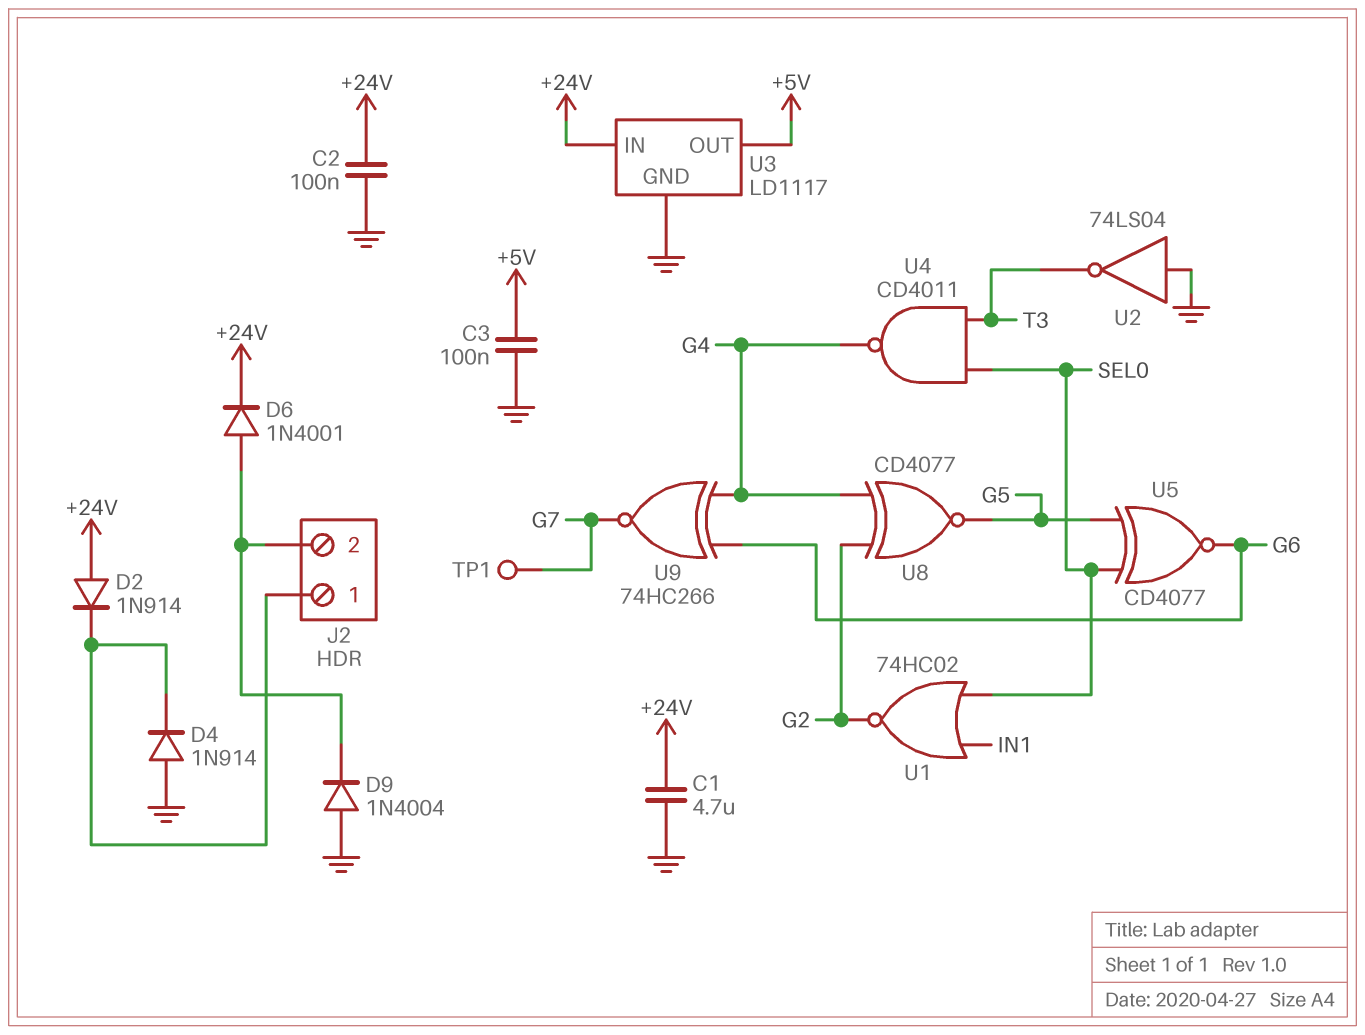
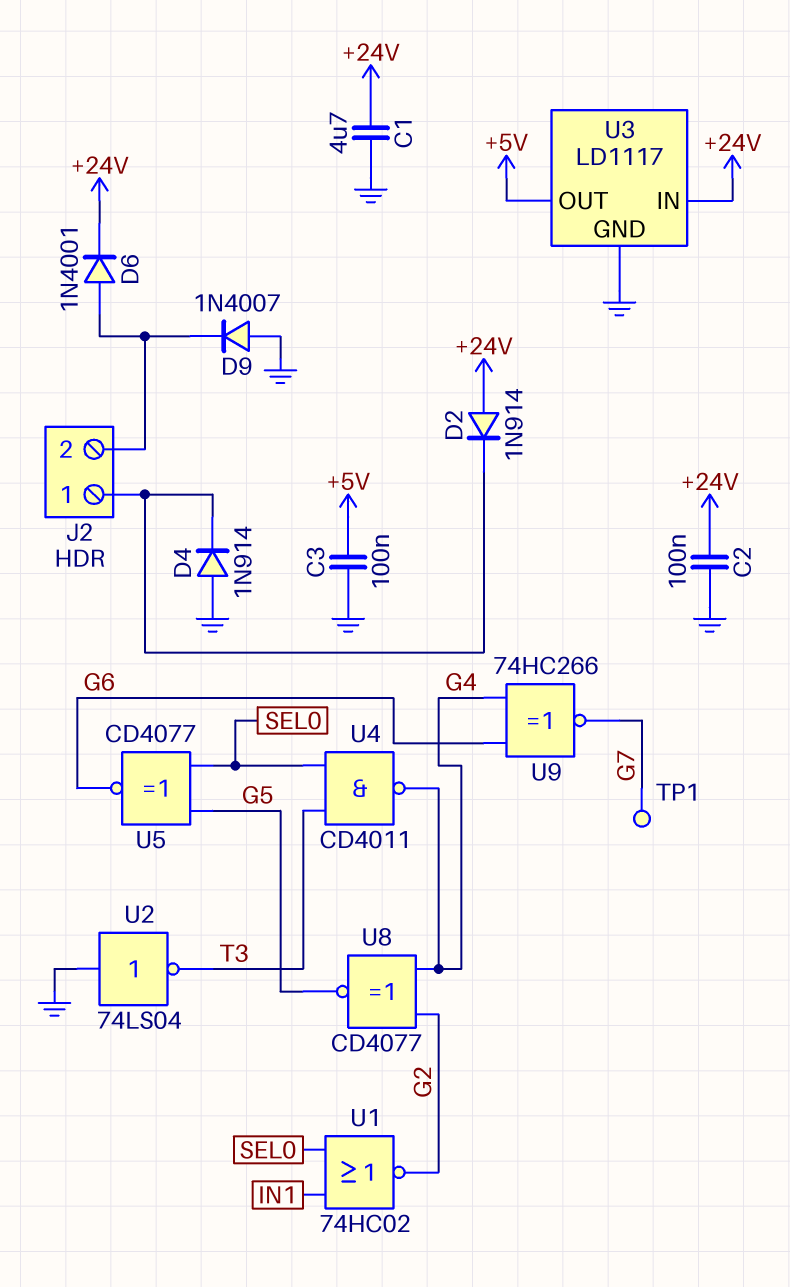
D9: diode 1N4004 (A GND, K J2/2) -> diode 1N4007 (A GND, K J2/2)

